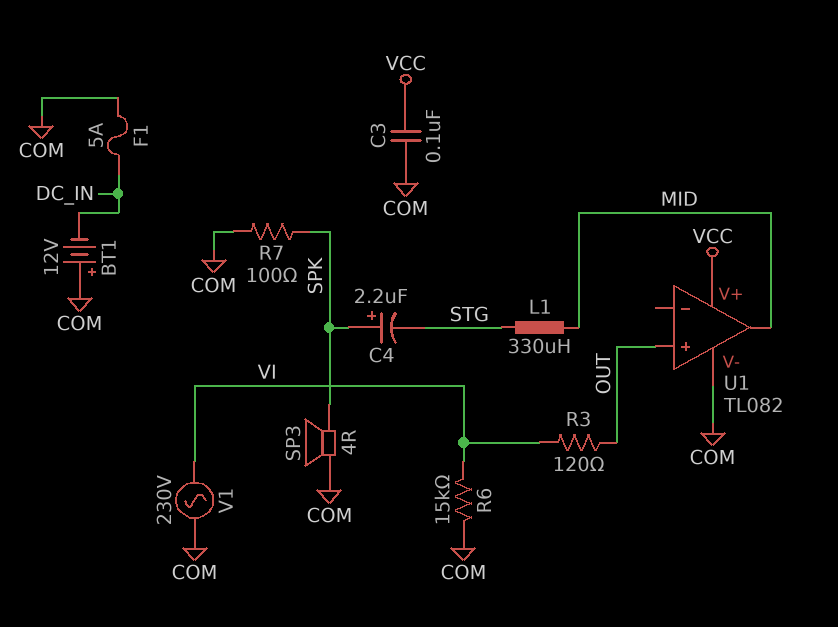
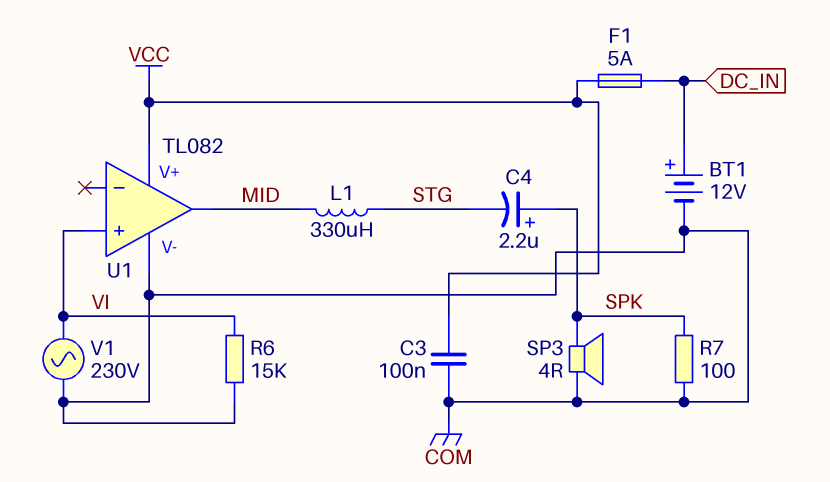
BT1: 12V (plus COM, minus DC_IN) -> 12V (plus DC_IN, minus COM)
F1: 5A (COM, DC_IN) -> 5A (DC_IN, VCC)
R3: 120 (OUT, VI) -> none
U1 pin in+: OUT -> VI

